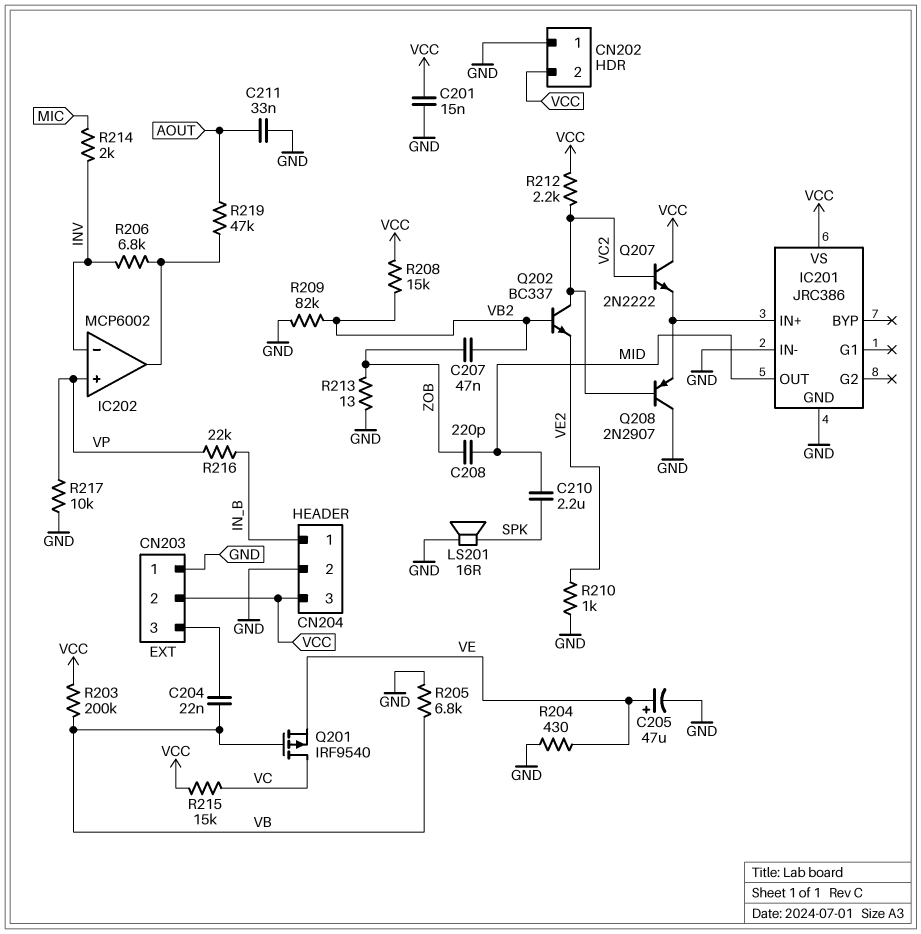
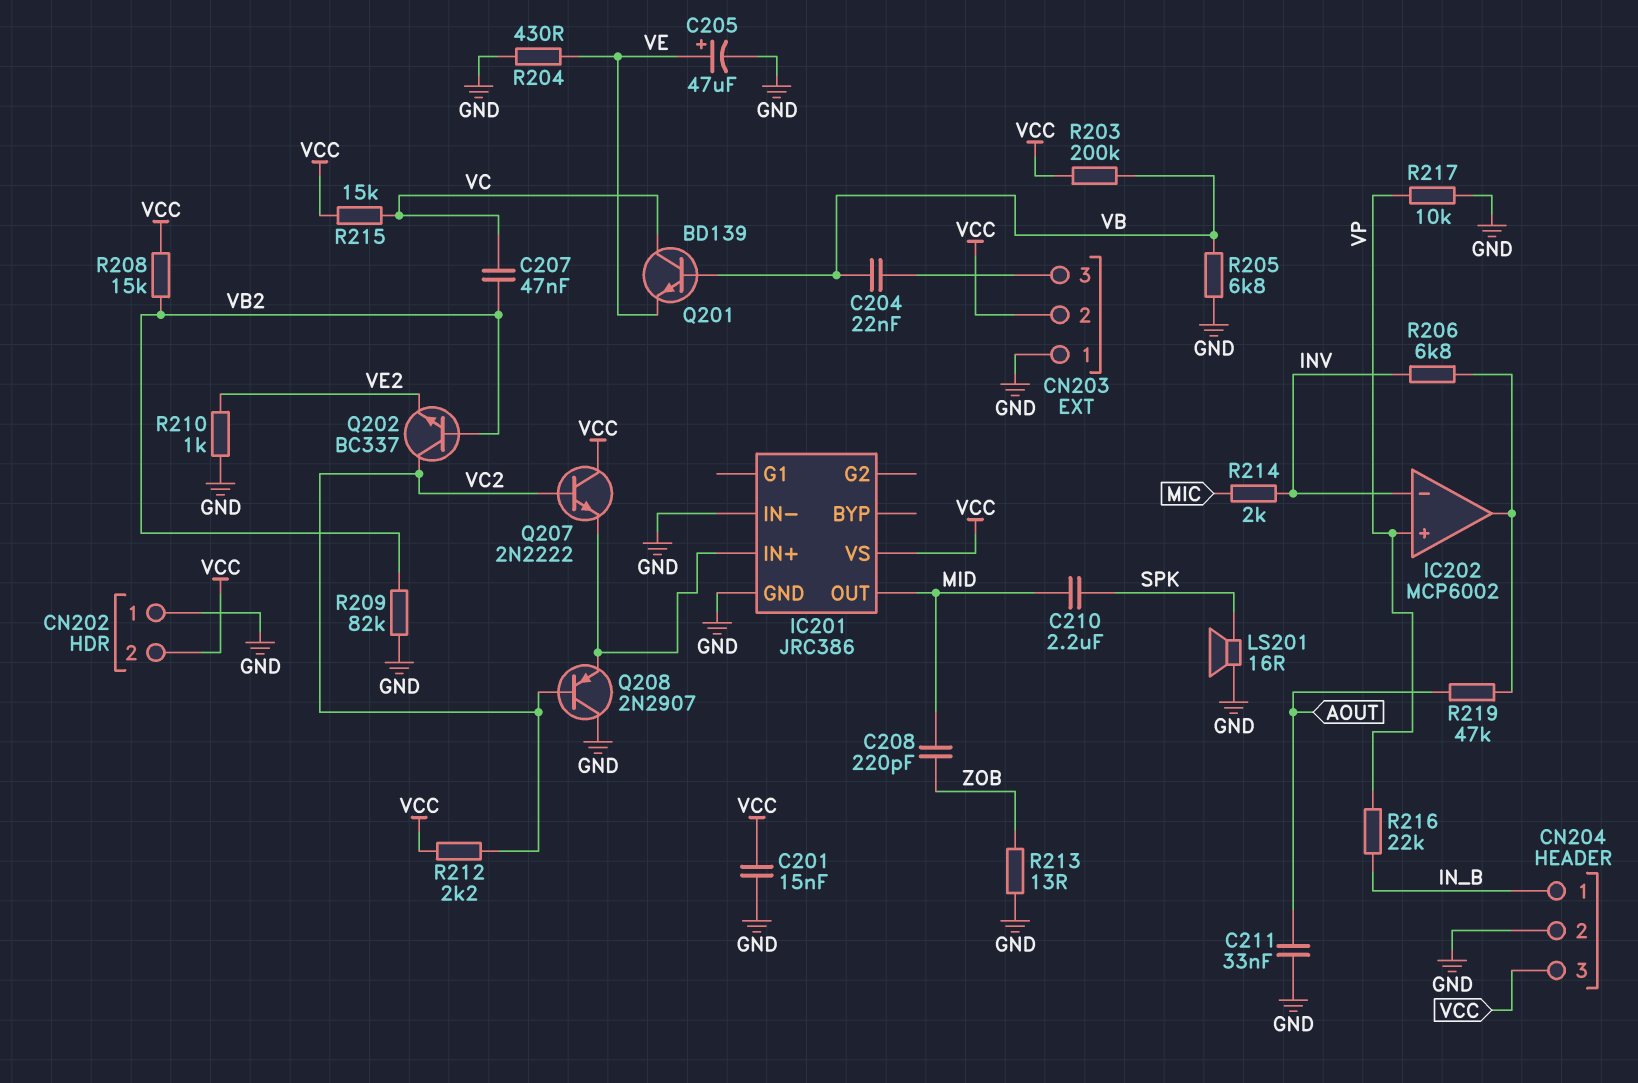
C207: 47nF (VB2, ZOB) -> 47nF (VB2, VC)
Q201: PMOS IRF9540 (G VB, D VC, S VE) -> NPN BD139 (B VB, C VC, E VE)

